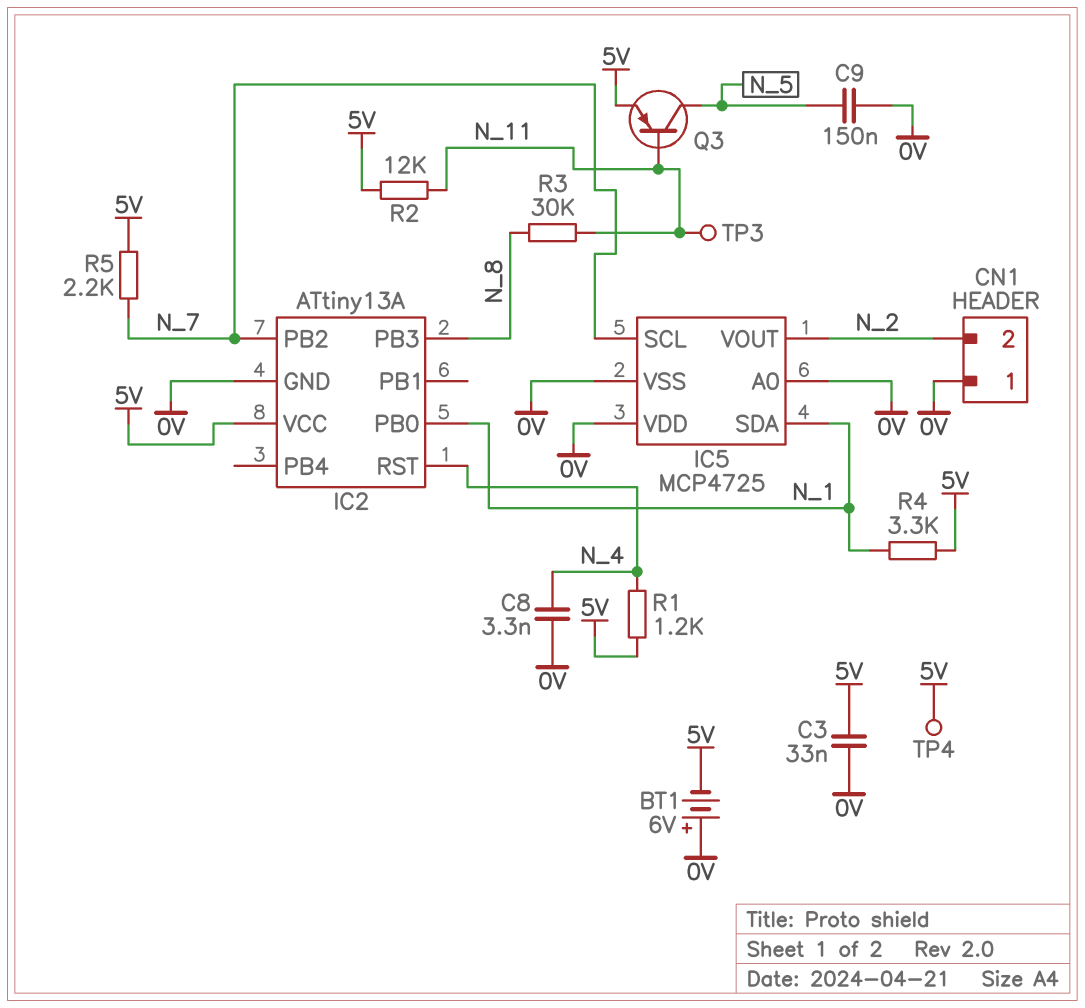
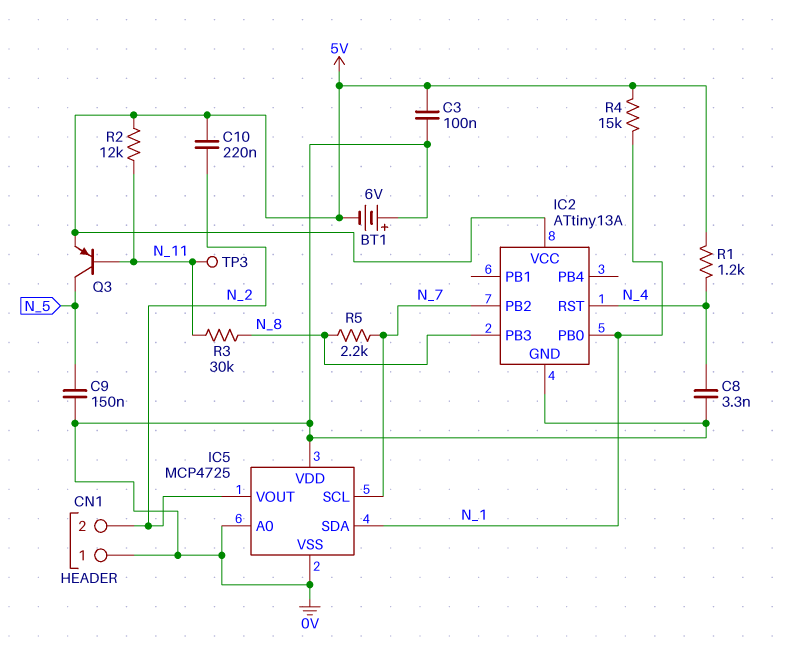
C3: 33nF (0V, 5V) -> 100nF (0V, 5V)
C10: none -> 220nF (5V, N_2)
R4: 3.3k (5V, N_1) -> 15k (5V, N_1)
R5: 2.2k (5V, N_7) -> 2.2k (N_7, N_8)
TP4: test point (5V) -> none

